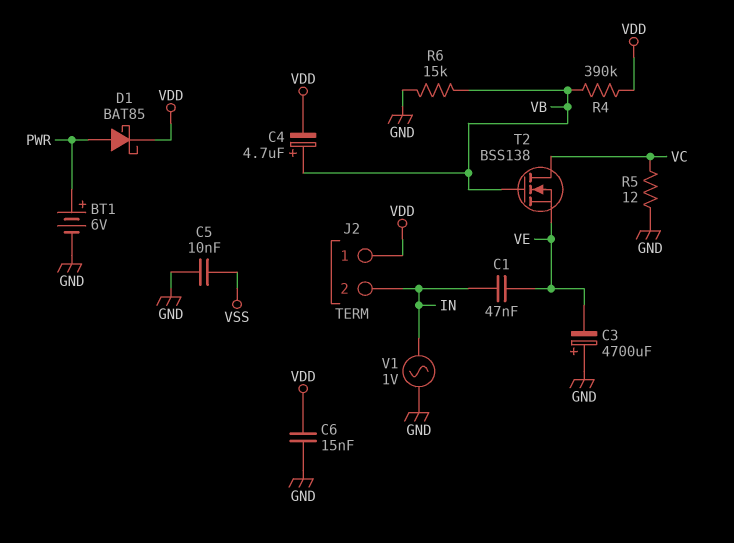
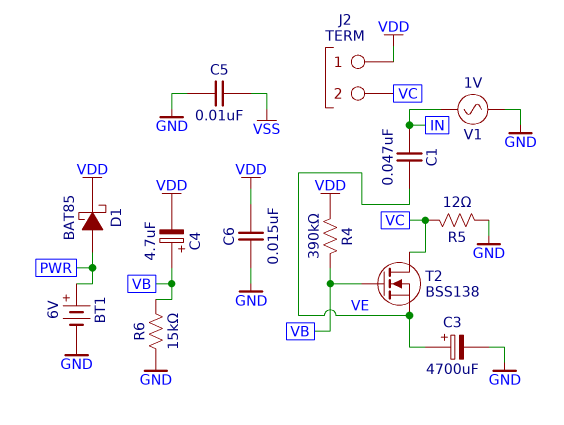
C3: 4700uF (plus GND, minus VE) -> 4700uF (plus VE, minus GND)
J2 pin 2: IN -> VC

